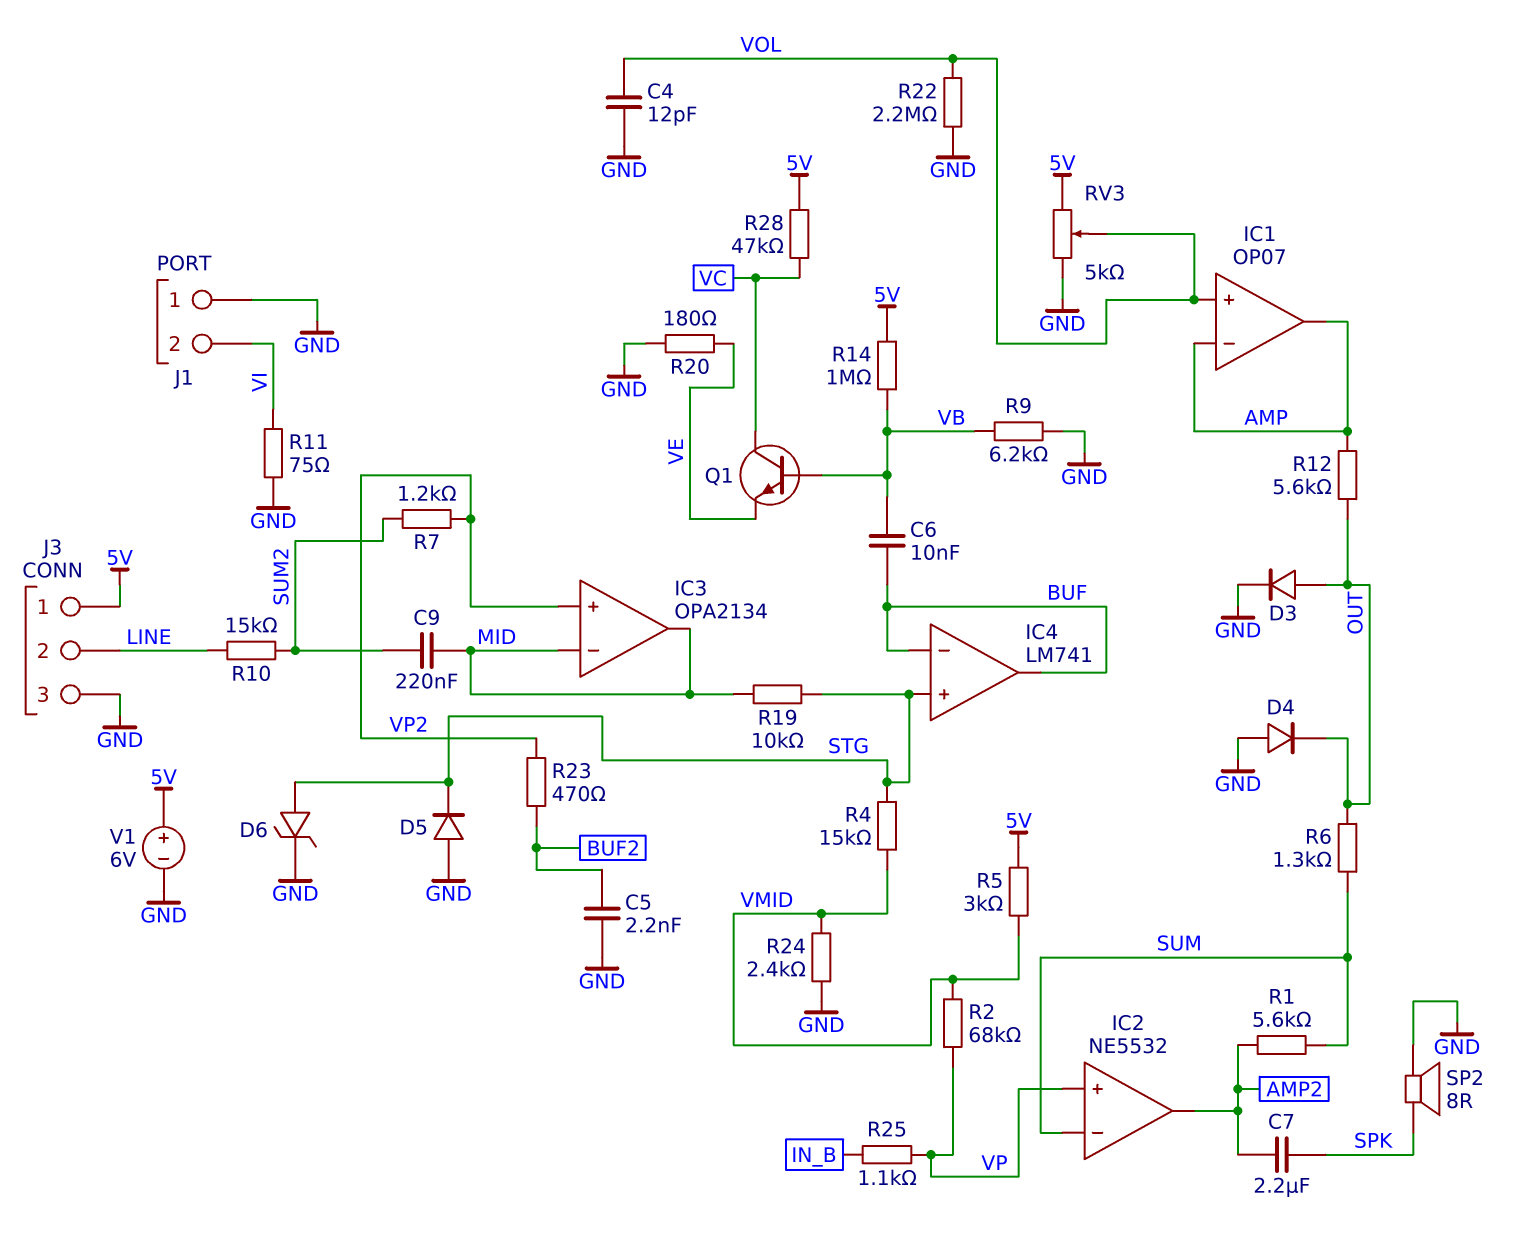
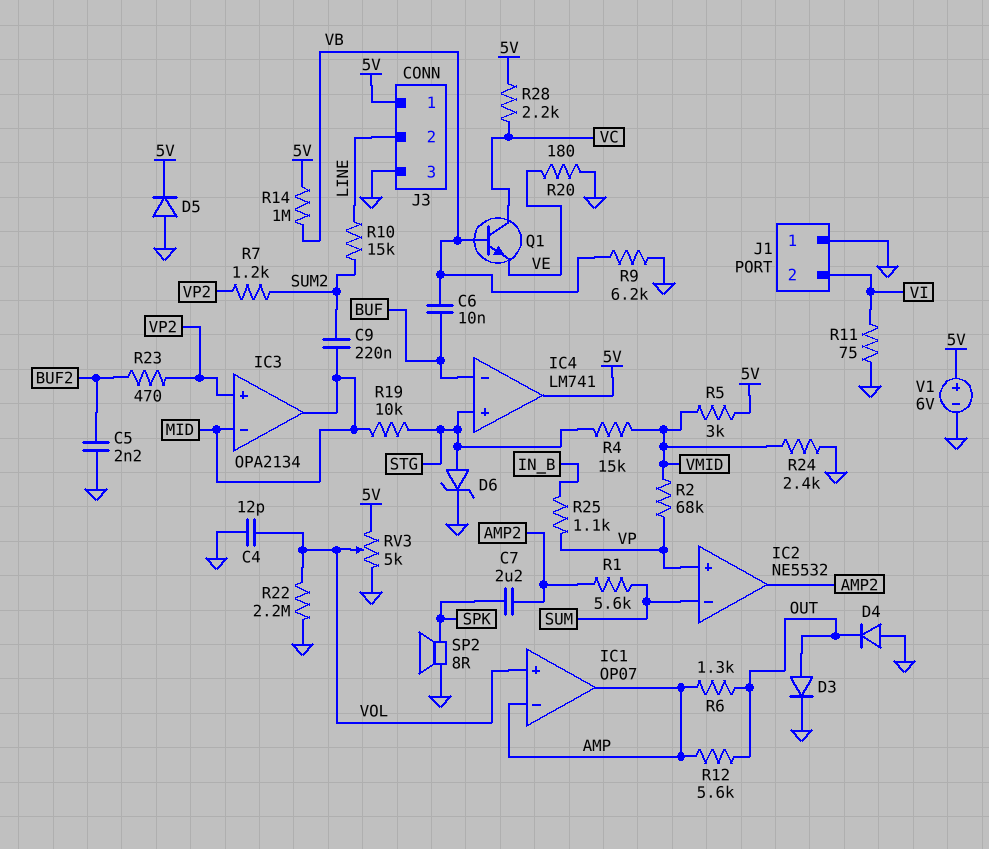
D5: diode (A GND, K STG) -> diode (A GND, K 5V)
IC4 pin out: BUF -> 5V
R6: 1.3k (OUT, SUM) -> 1.3k (AMP, OUT)
R28: 47k (5V, VC) -> 2.2k (5V, VC)

